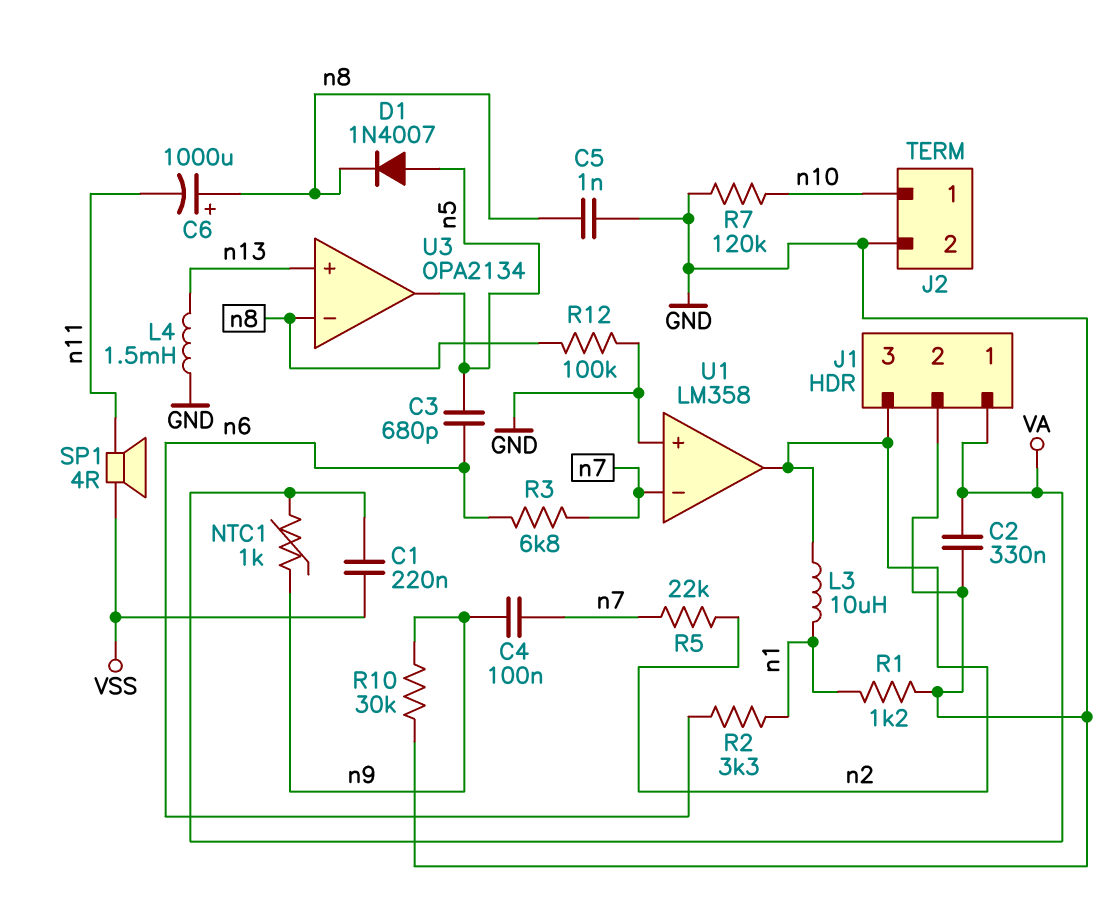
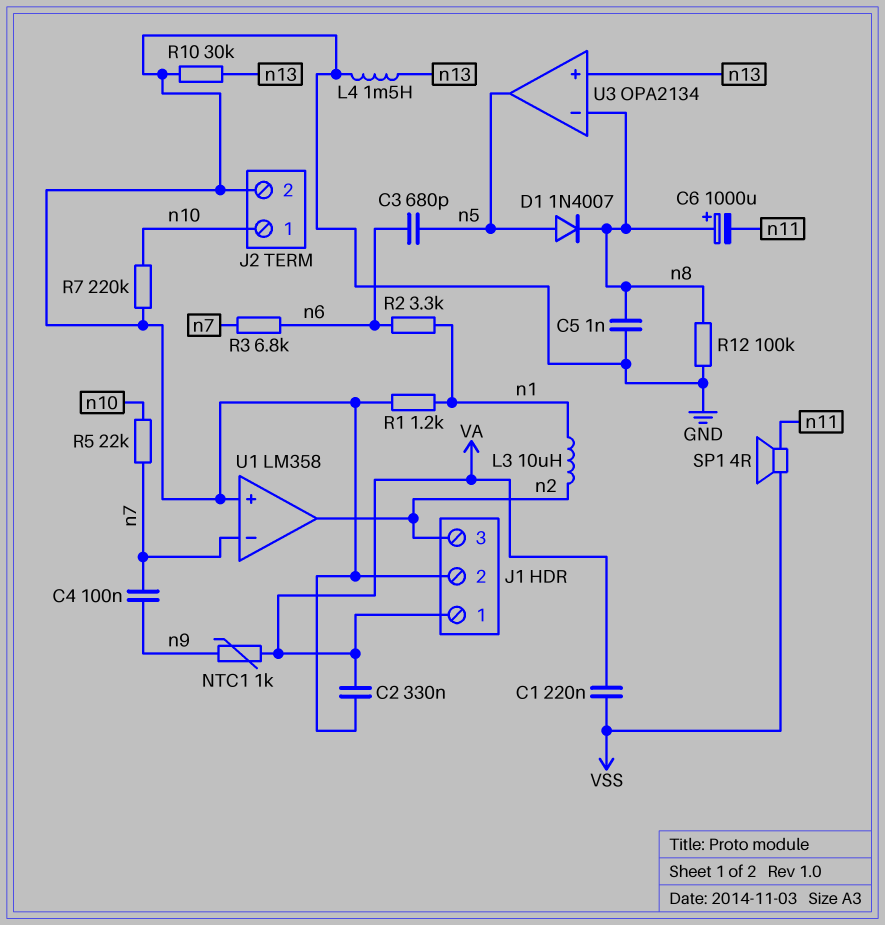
R5: 22k (n2, n7) -> 22k (n7, n10)
R7: 120k (GND, n10) -> 220k (GND, n10)
R10: 30k (GND, n9) -> 30k (GND, n13)

